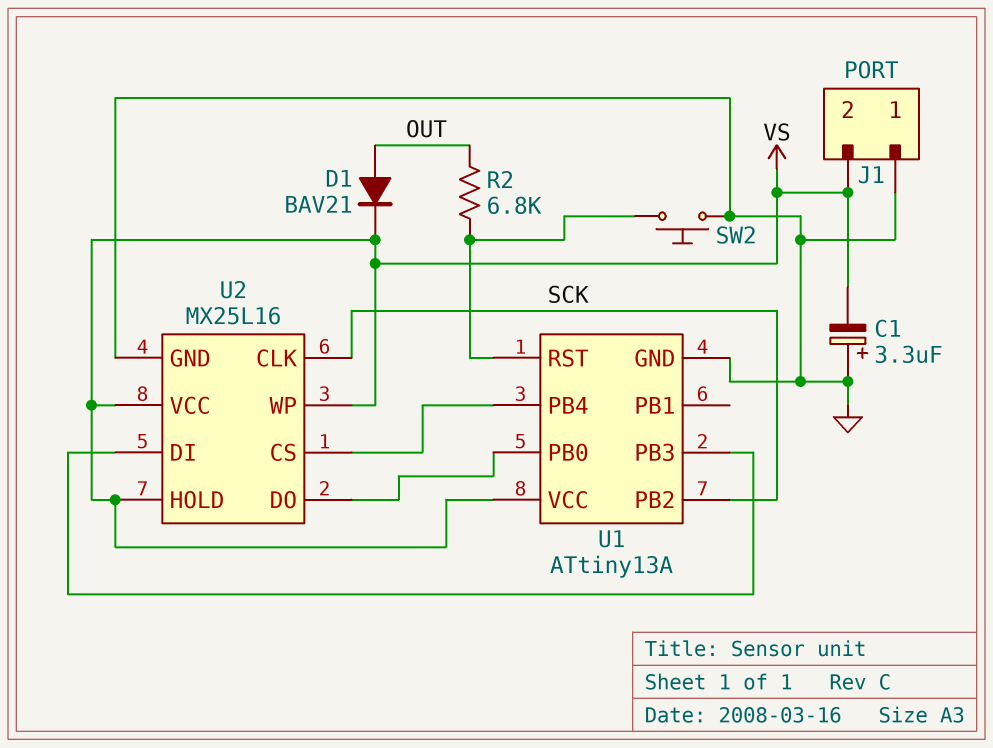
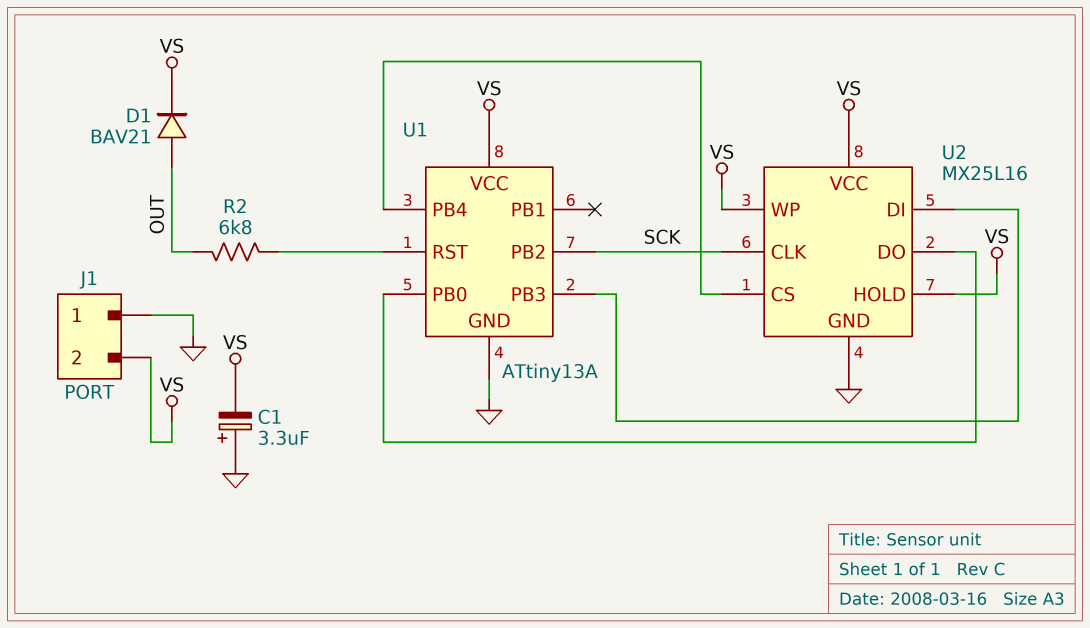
SW2: button (GND, U1/RST) -> none

